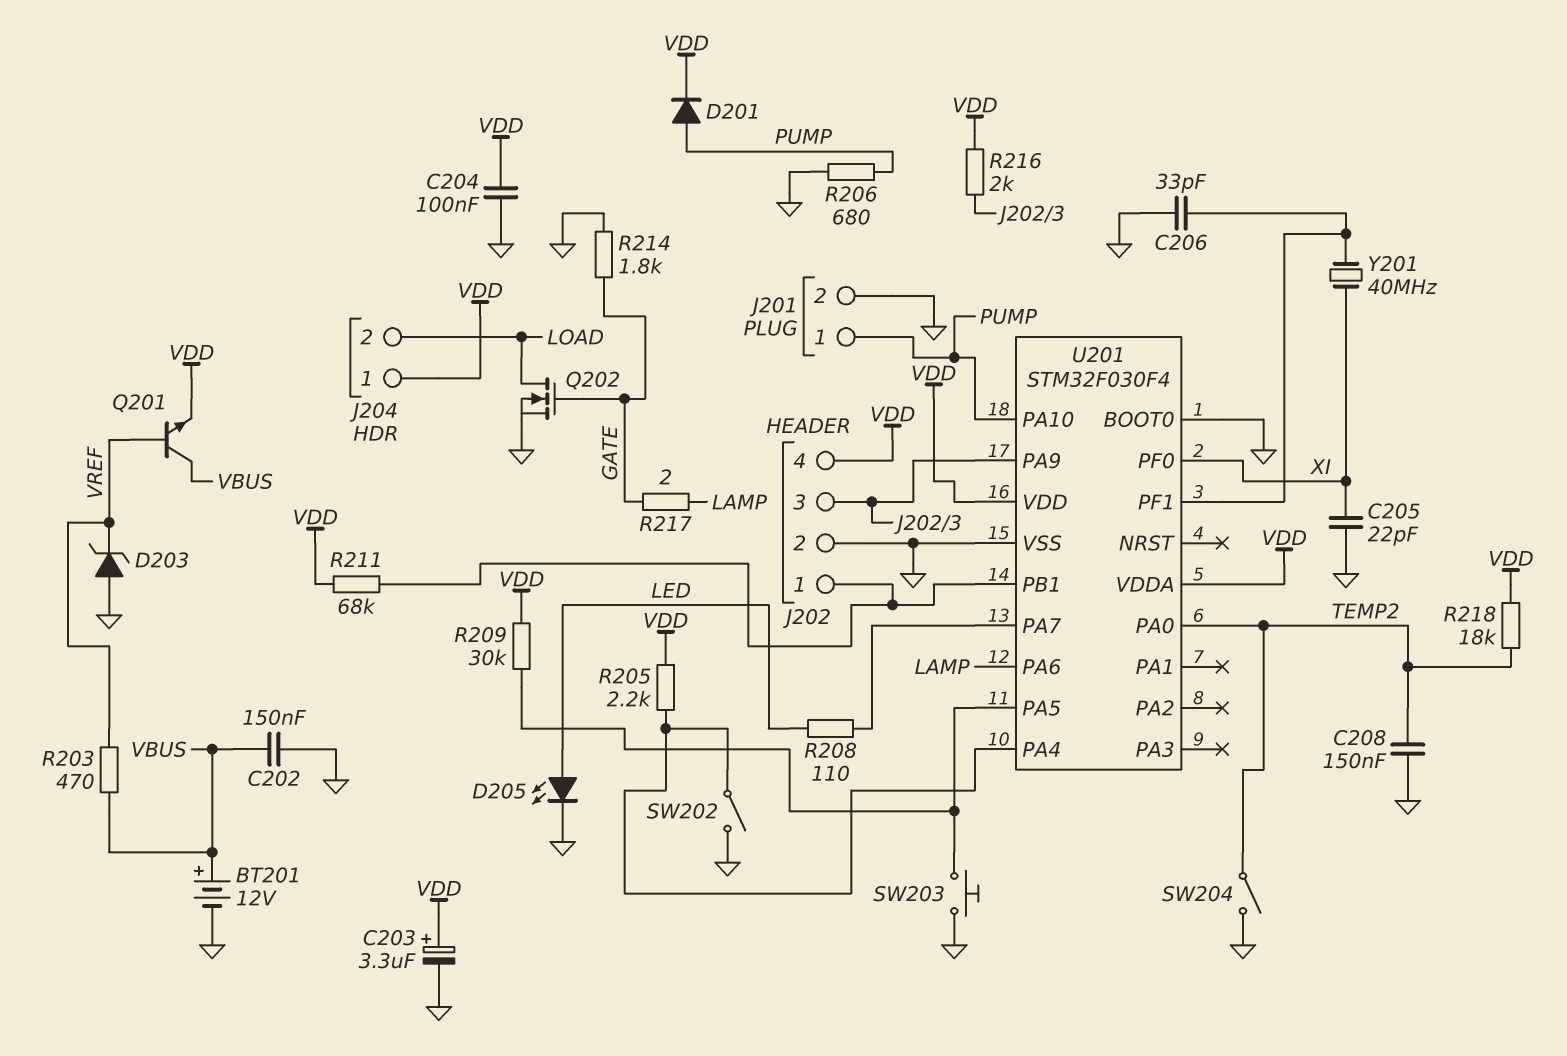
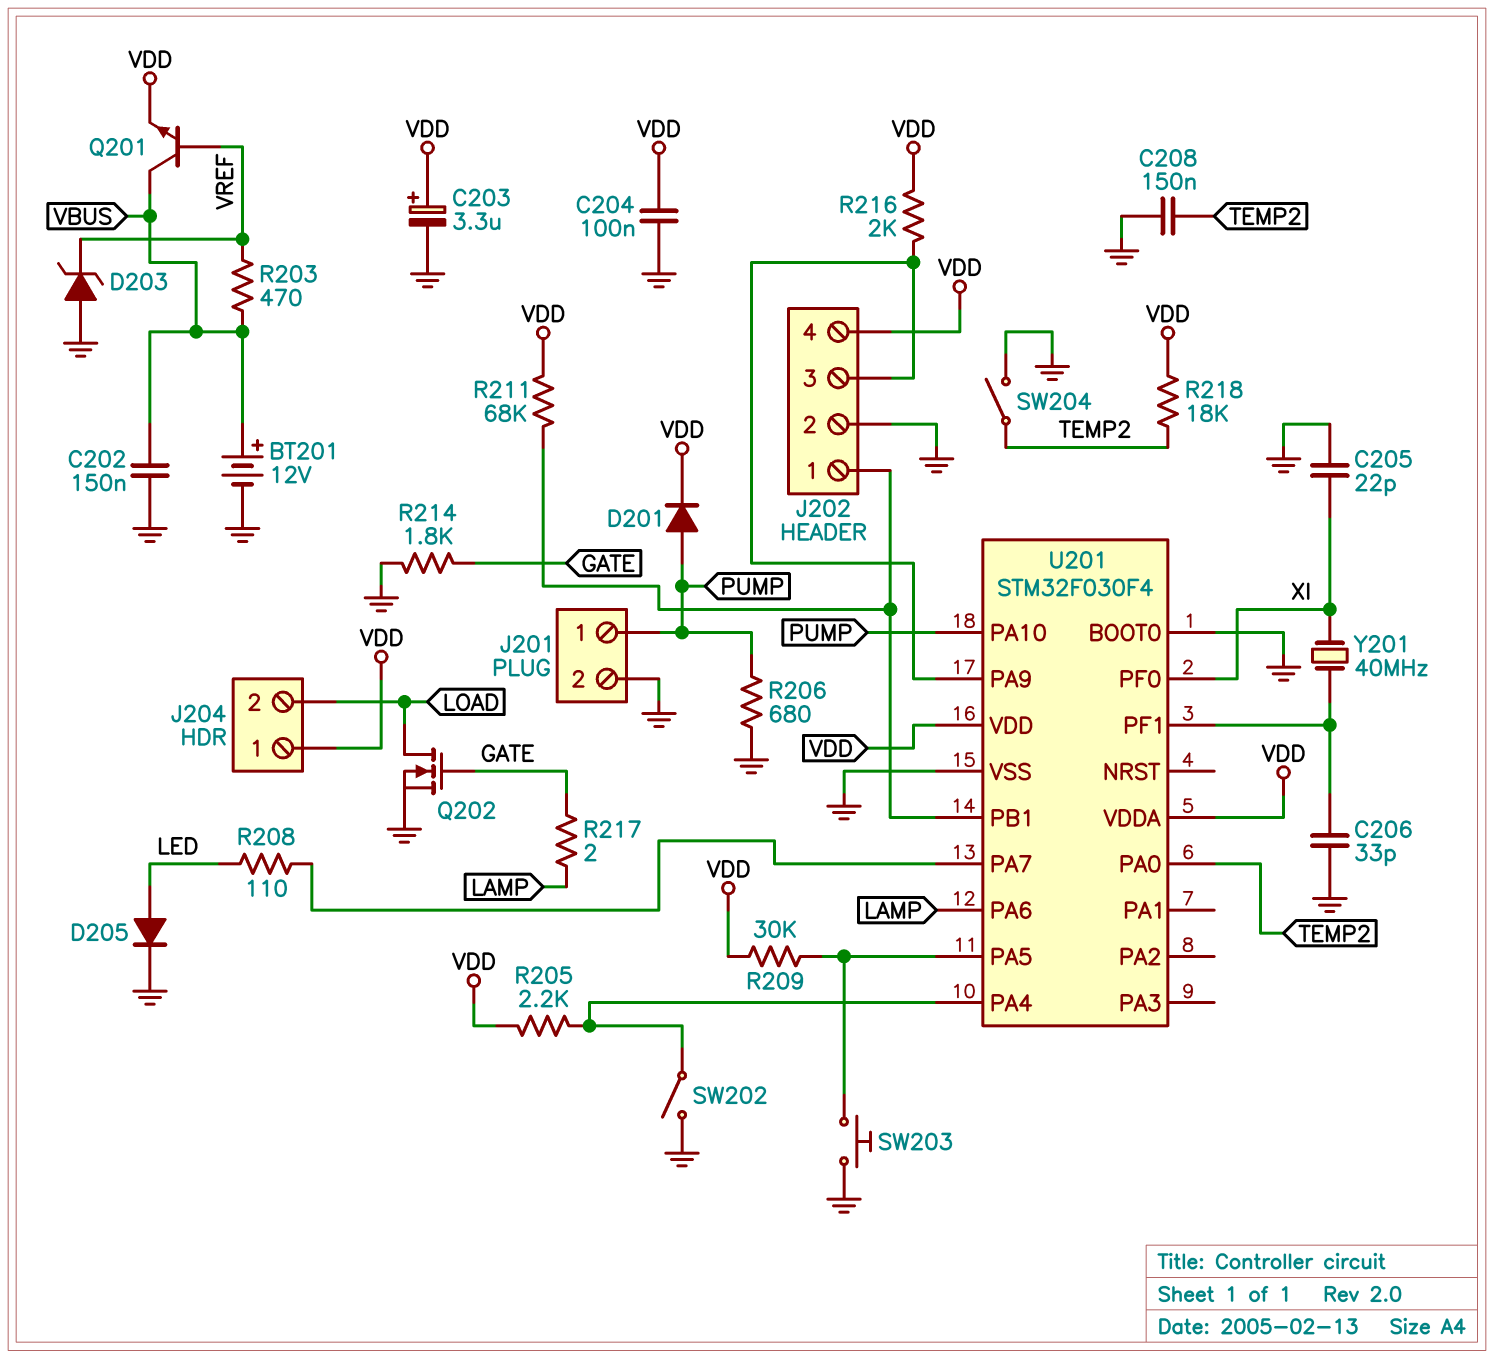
D205: LED (A LED, K GND) -> diode (A LED, K GND)

